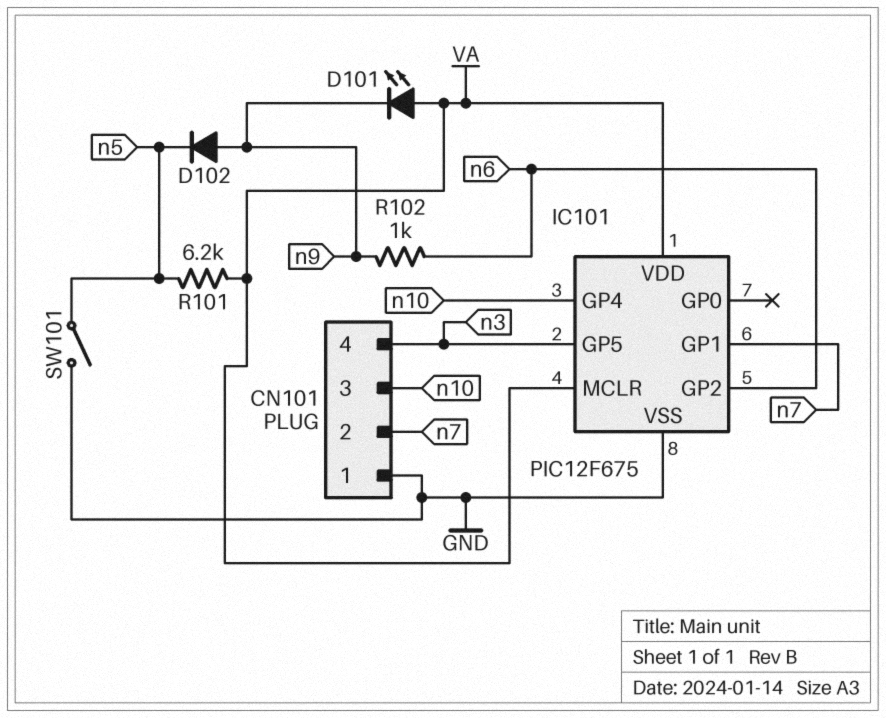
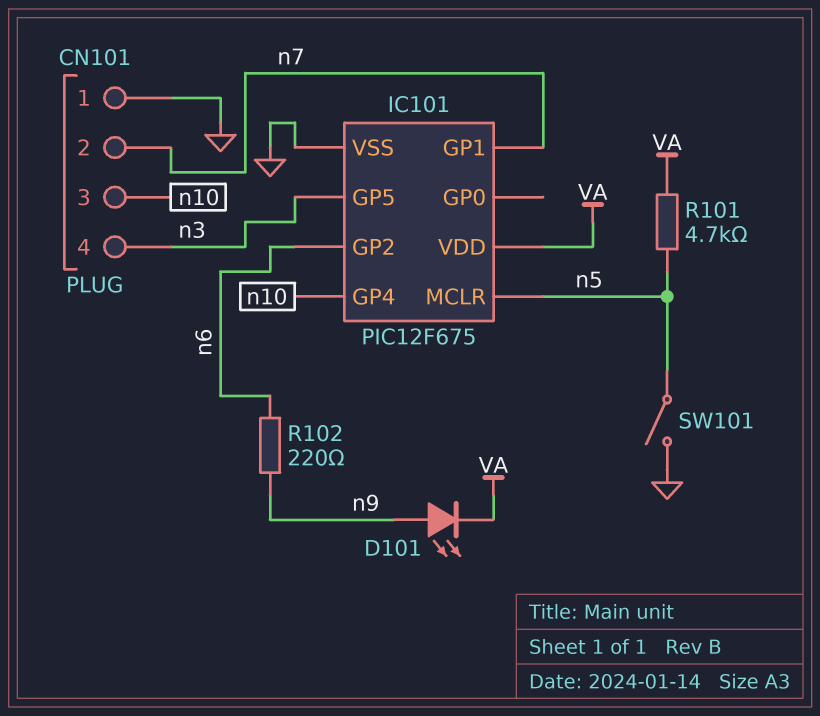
D101: LED (A VA, K n9) -> LED (A n9, K VA)
D102: diode (A n9, K n5) -> none
IC101 pin MCLR: VA -> n5
R101: 6.2k (VA, n5) -> 4.7k (VA, n5)
R102: 1k (n6, n9) -> 220 (n6, n9)

